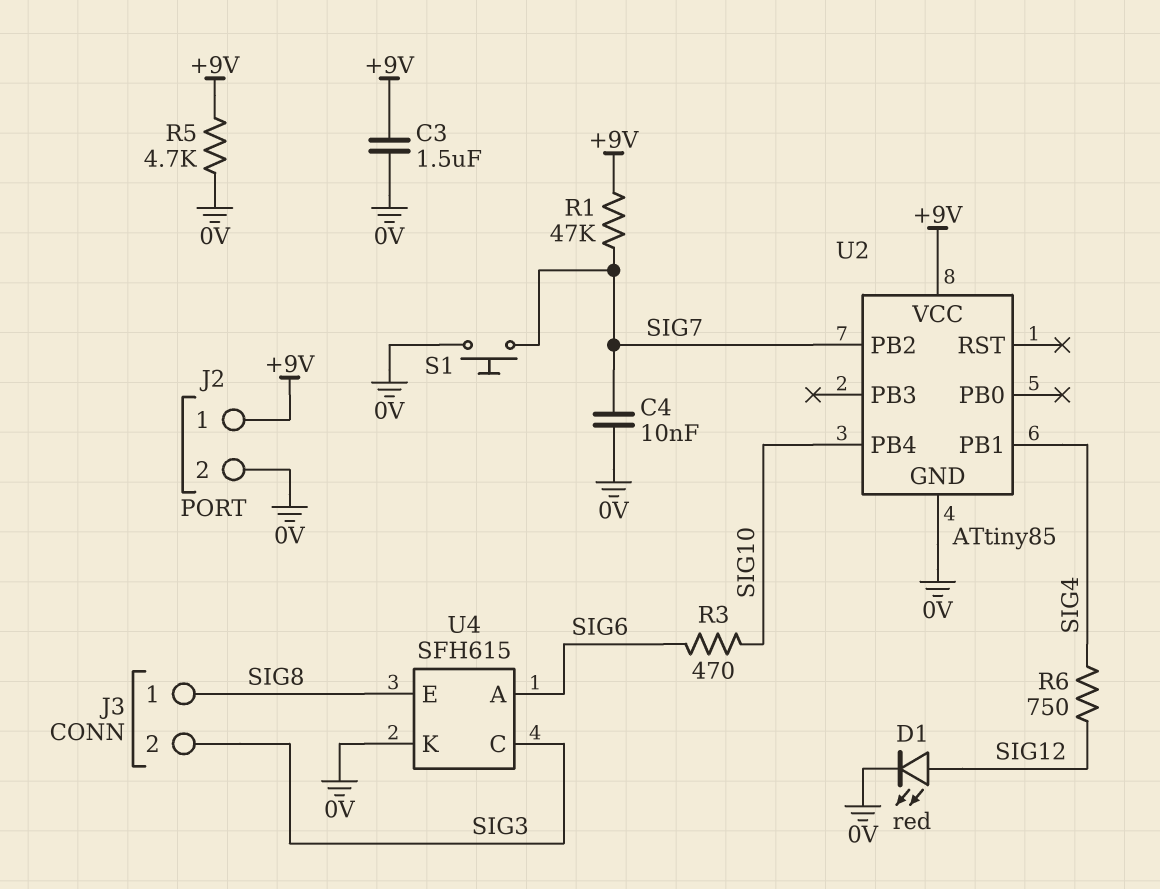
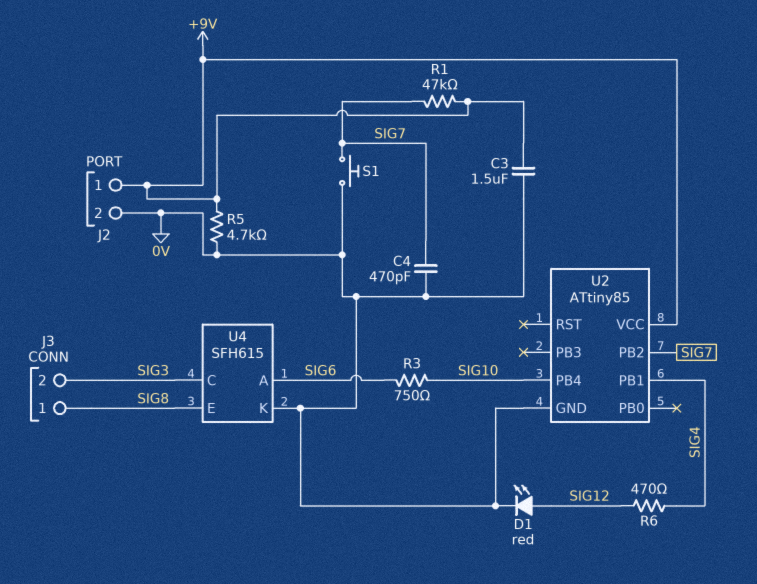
C4: 10nF (0V, SIG7) -> 470pF (0V, SIG7)
R3: 470 (SIG6, SIG10) -> 750 (SIG6, SIG10)
R6: 750 (SIG4, SIG12) -> 470 (SIG4, SIG12)

